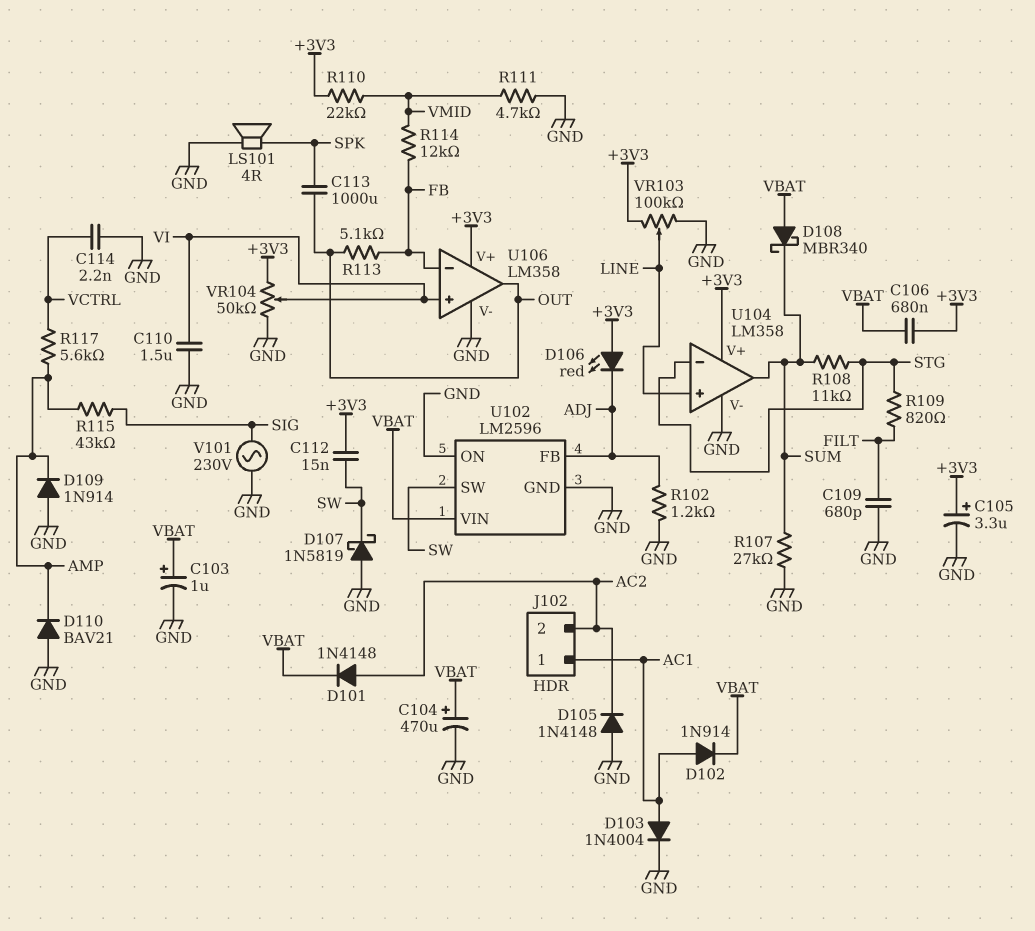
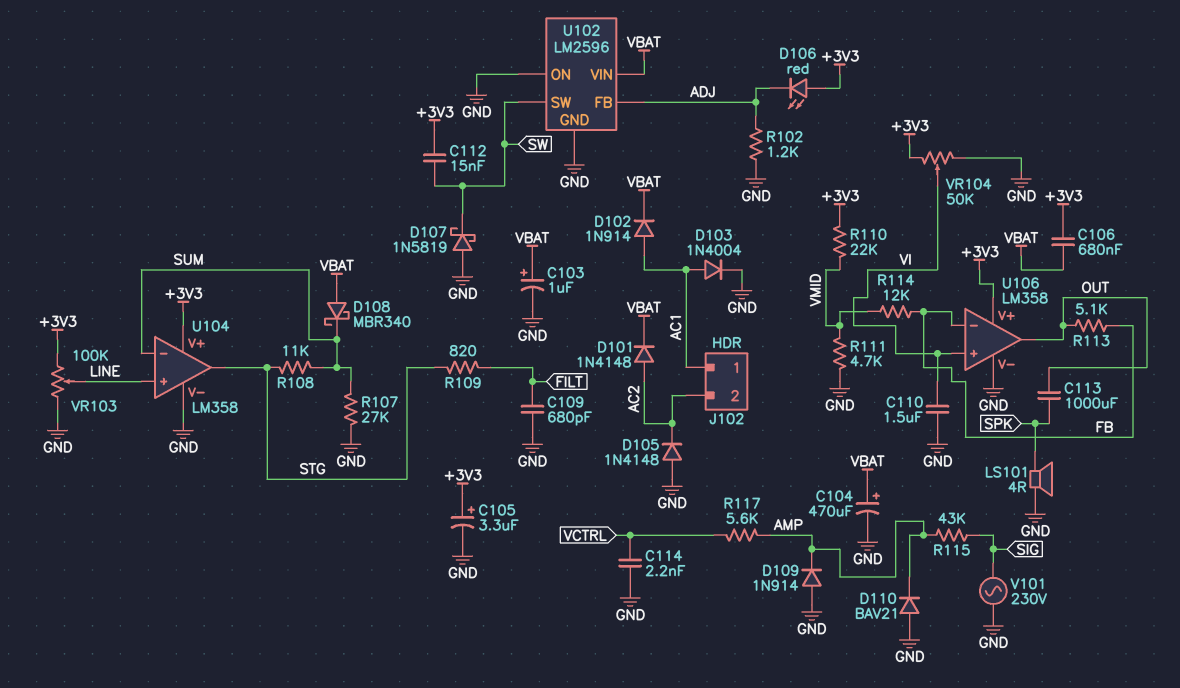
U104 pin in-: STG -> SUM
U104 pin out: SUM -> STG

